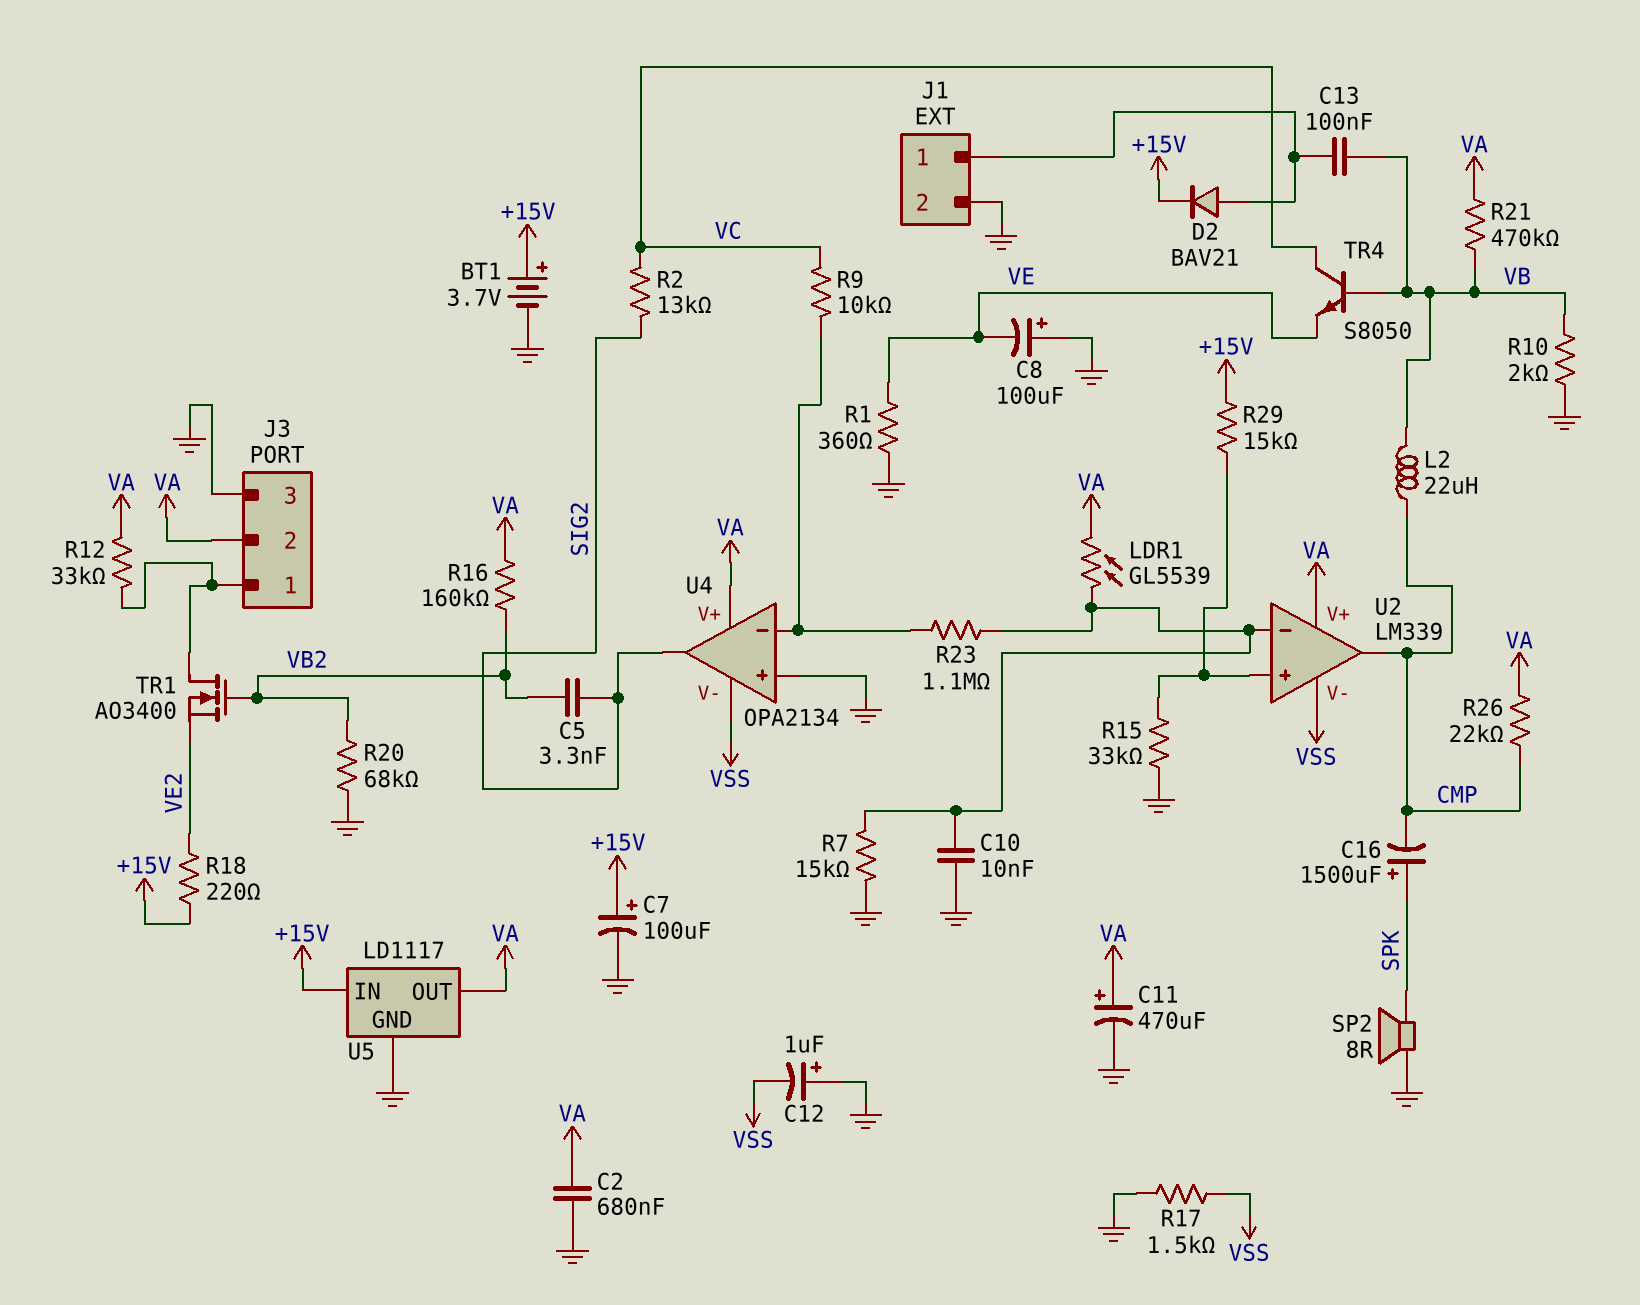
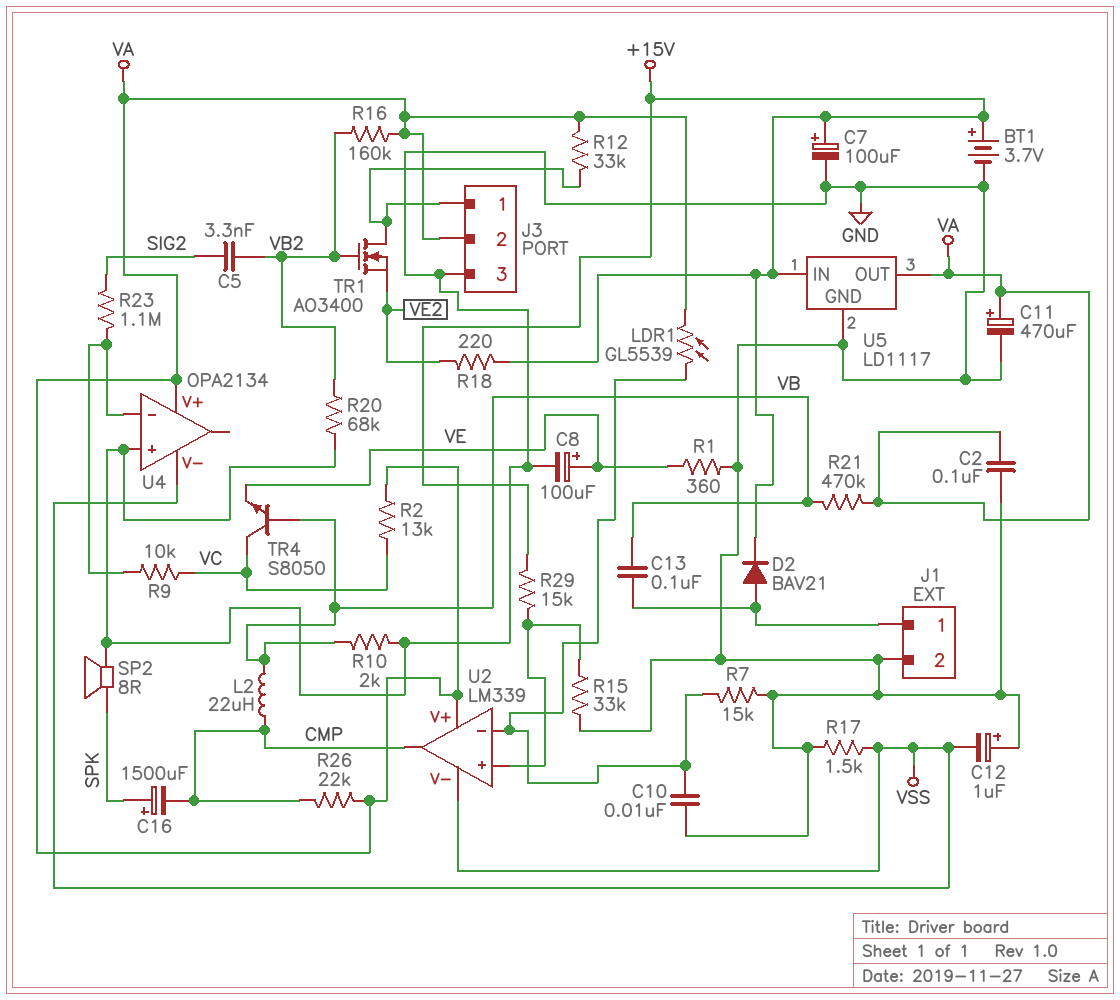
C2: 680nF (GND, VA) -> 100nF (GND, VA)
C8: 100uF (plus GND, minus VE) -> 100uF (plus VE, minus GND)
R2: 13k (SIG2, VC) -> 13k (VA, VC)
R23: 1.1M (U2/in-, U4/in-) -> 1.1M (SIG2, U4/in-)
U4 pin out: SIG2 -> none

